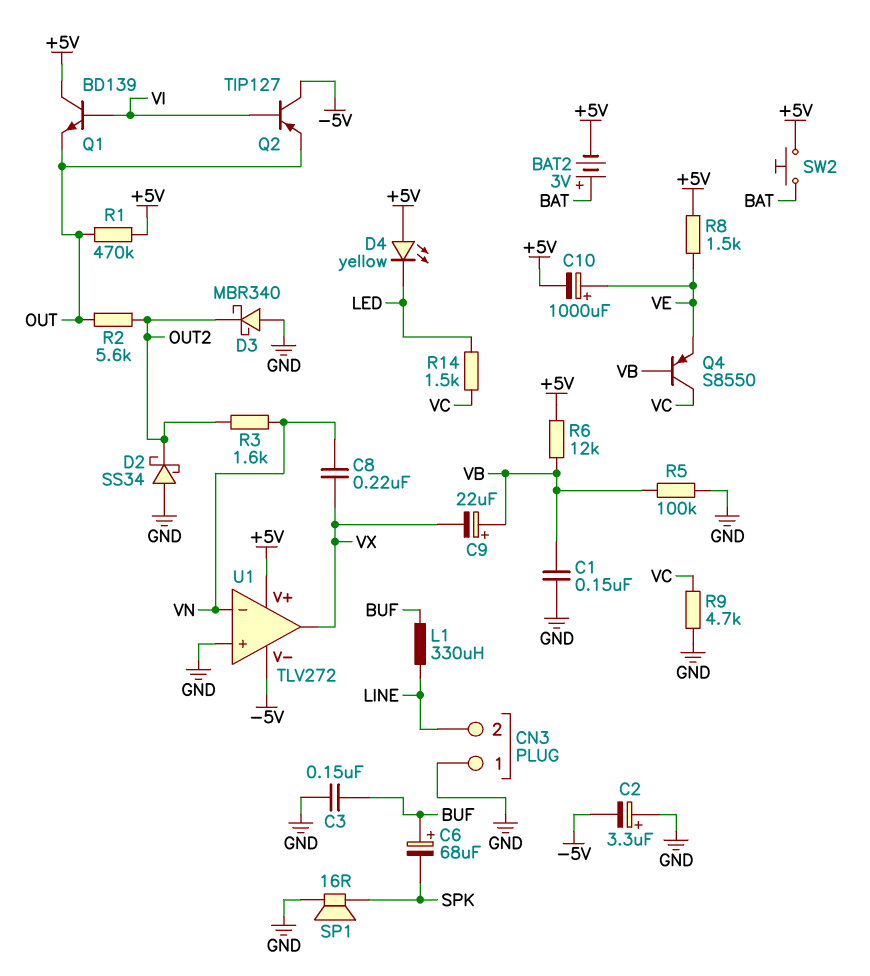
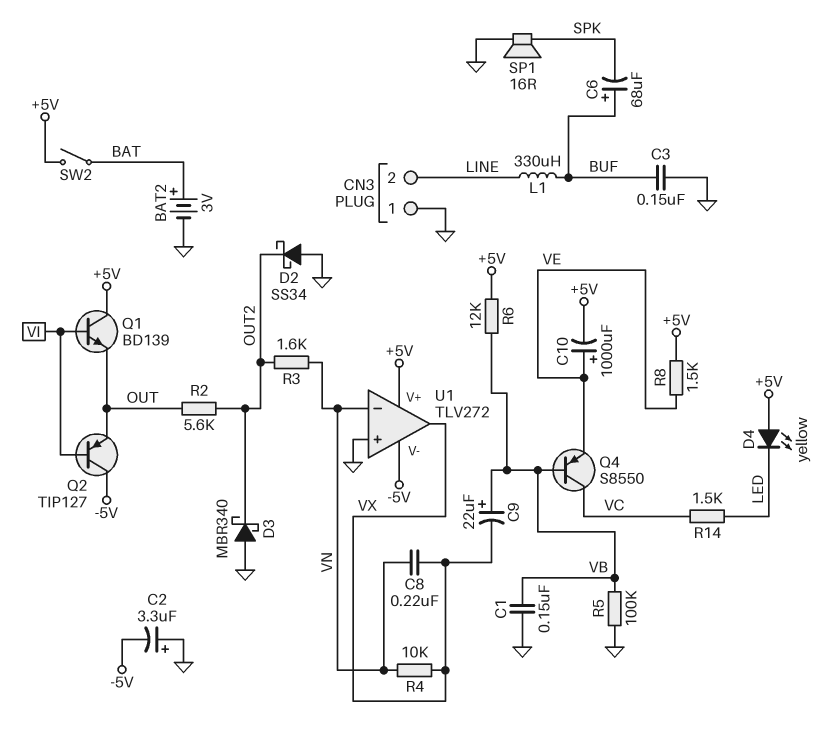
BAT2: 3V (plus BAT, minus +5V) -> 3V (plus BAT, minus GND)
R1: 470k (+5V, OUT) -> none
R4: none -> 10k (VN, VX)
R9: 4.7k (GND, VC) -> none
SW2: button (+5V, BAT) -> switch (+5V, BAT)

